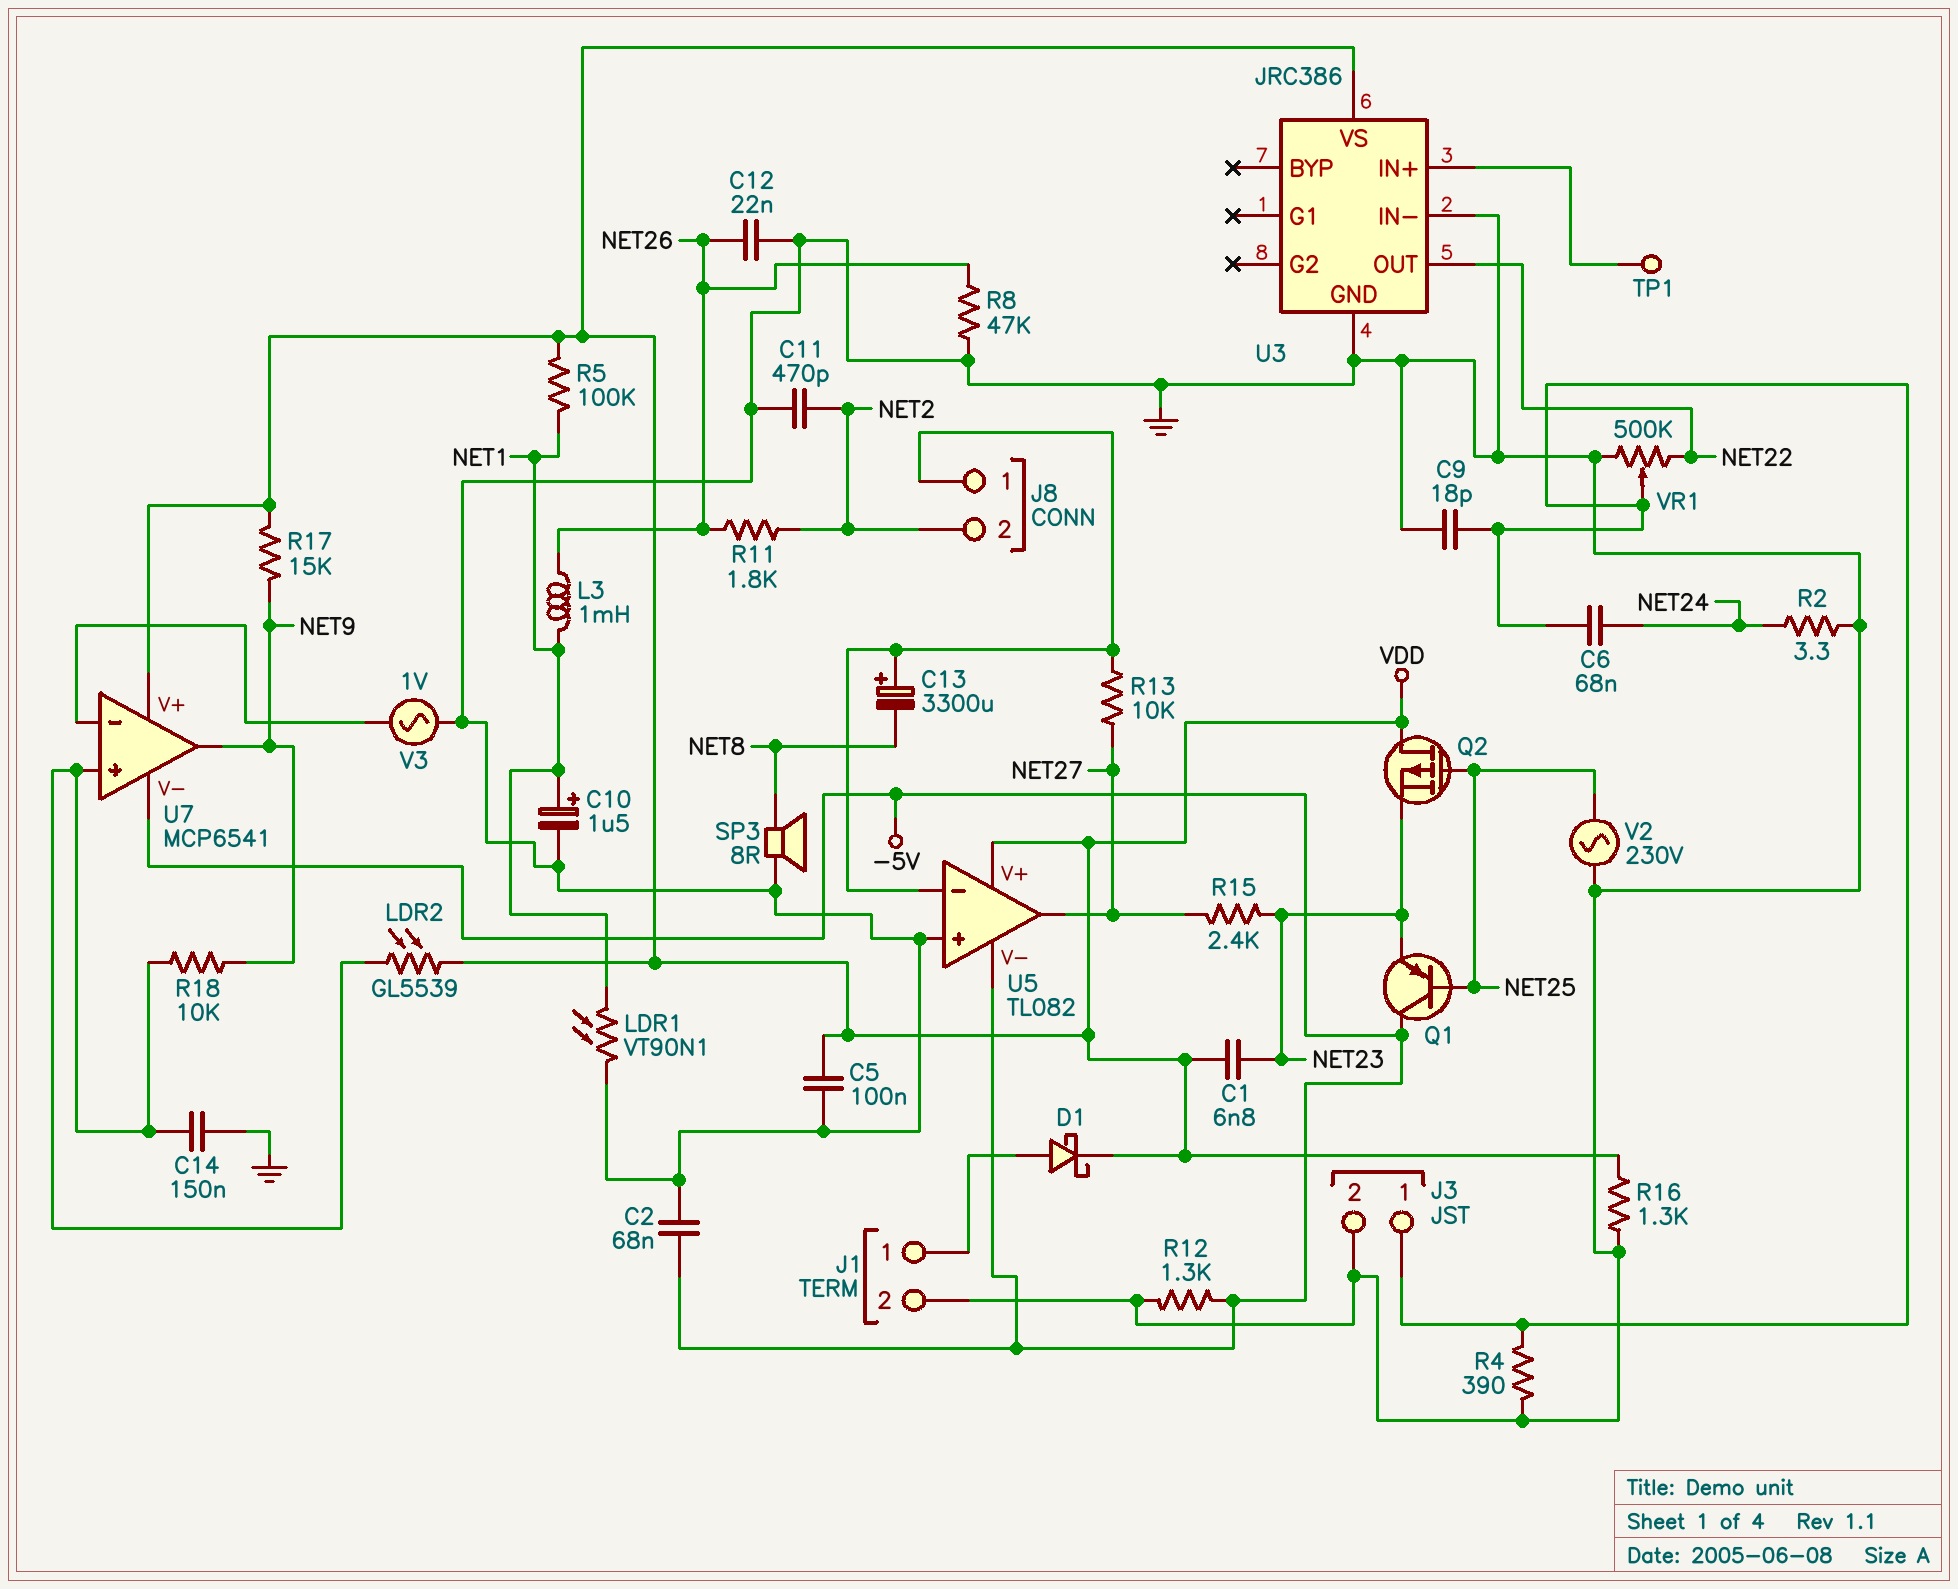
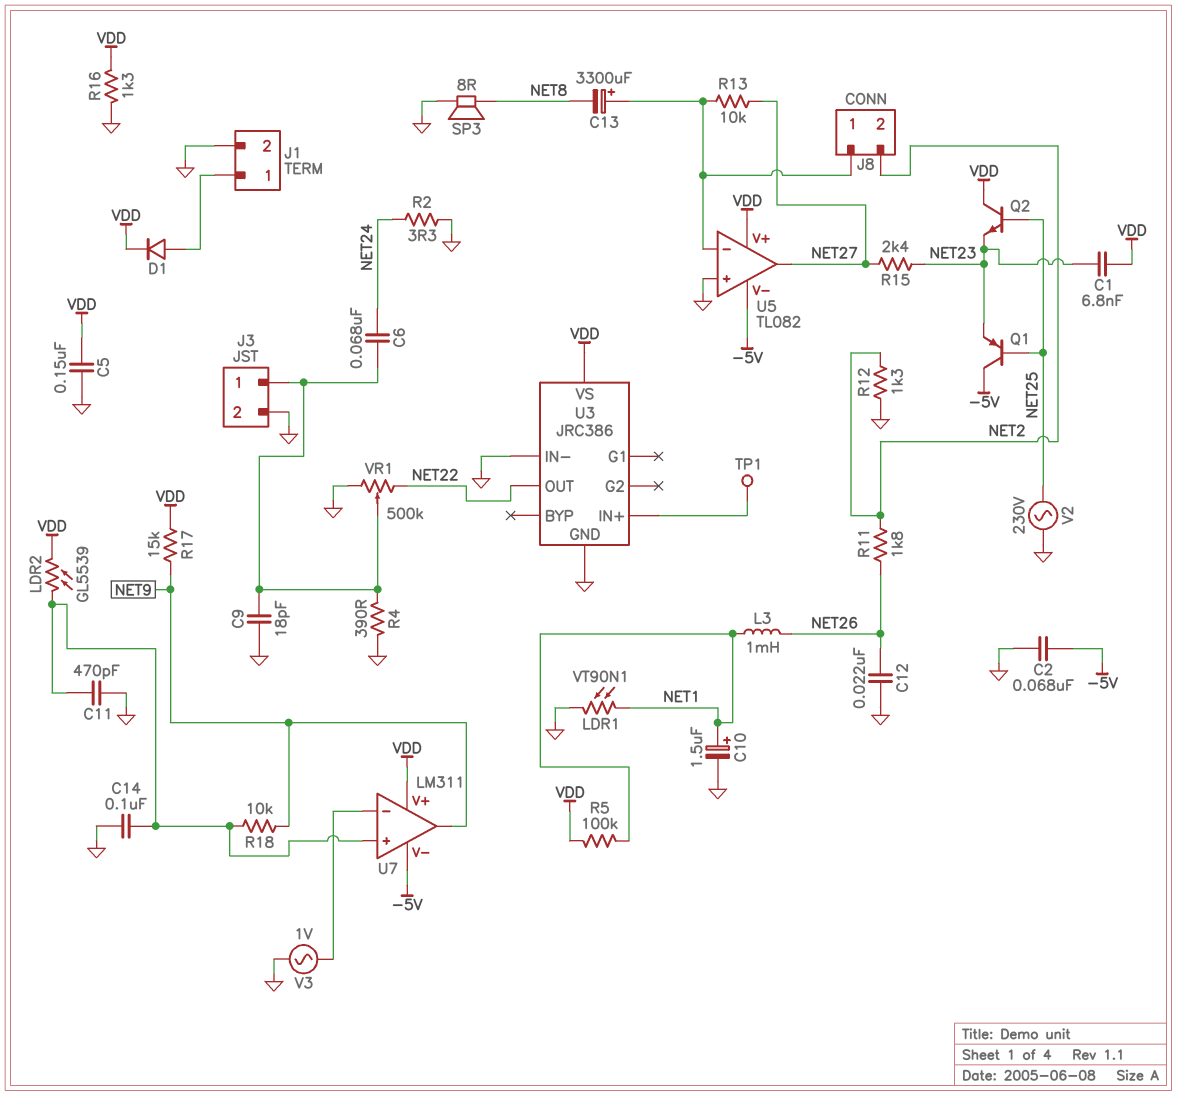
C5: 100nF (GND, VDD) -> 150nF (GND, VDD)
C11: 470pF (GND, NET2) -> 470pF (GND, U7/in+)
C14: 150nF (GND, U7/in+) -> 100nF (GND, U7/in+)
D1: schottky (A J1/1, K VDD) -> diode (A J1/1, K VDD)
Q2: PMOS (G NET25, D VDD, S NET23) -> NPN (B NET25, C VDD, E NET23)
R8: 47k (GND, NET26) -> none
R12: 1.3k (-5V, GND) -> 1.3k (GND, NET2)
U7: MCP6541 -> LM311

